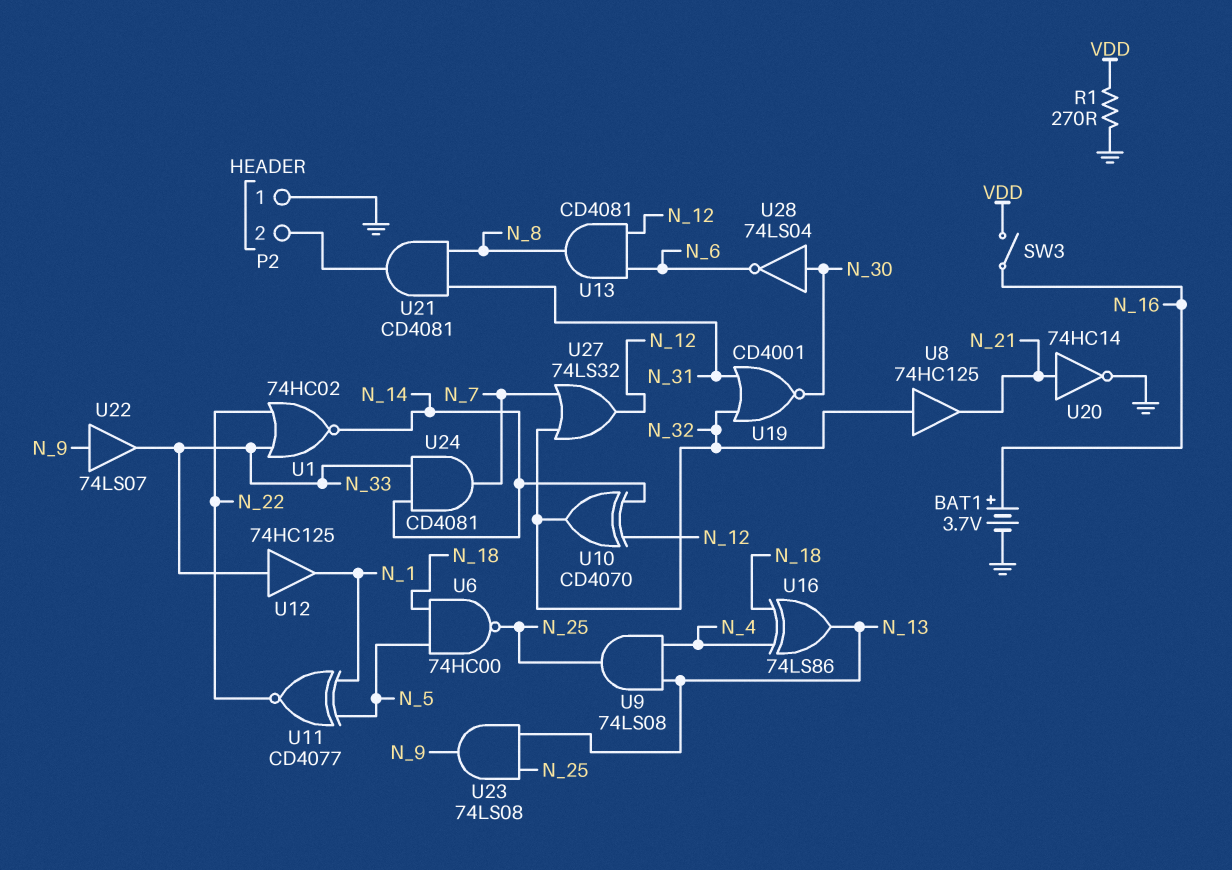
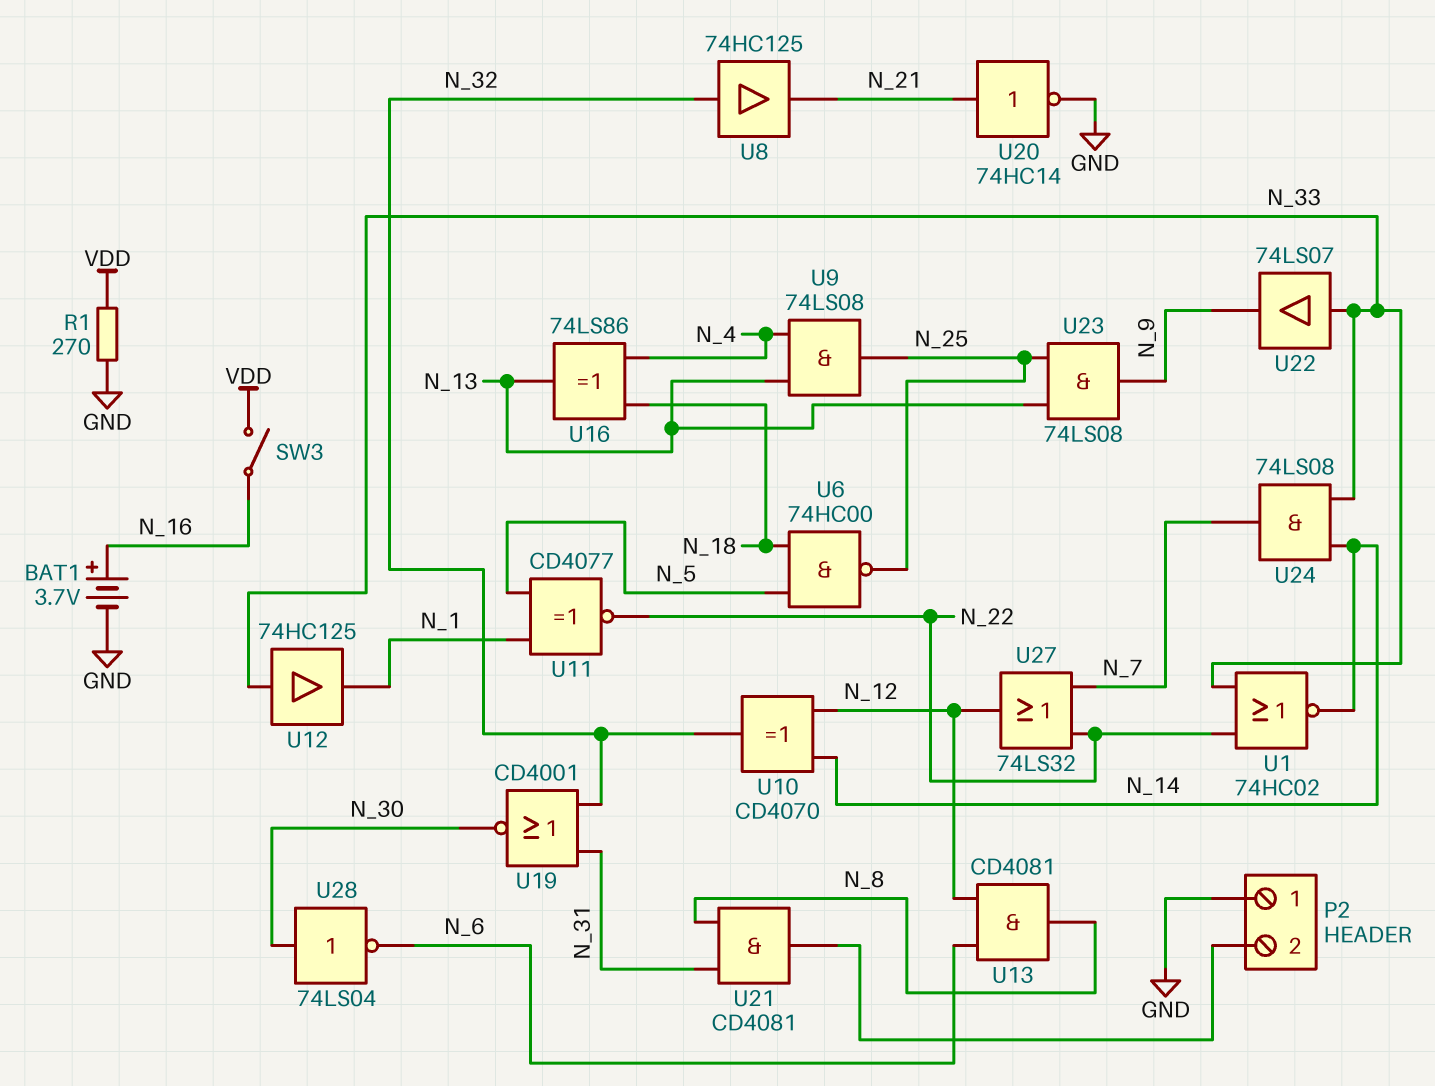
U22: buffer 74LS07 (in N_9, out N_33) -> buffer 74LS07 (in N_33, out N_9)
U24: AND CD4081 (in N_14, in N_33, out N_7) -> AND 74LS08 (in N_14, in N_33, out N_7)
U27: OR 74LS32 (in N_7, in N_32, out N_12) -> OR 74LS32 (in N_7, in N_22, out N_12)

